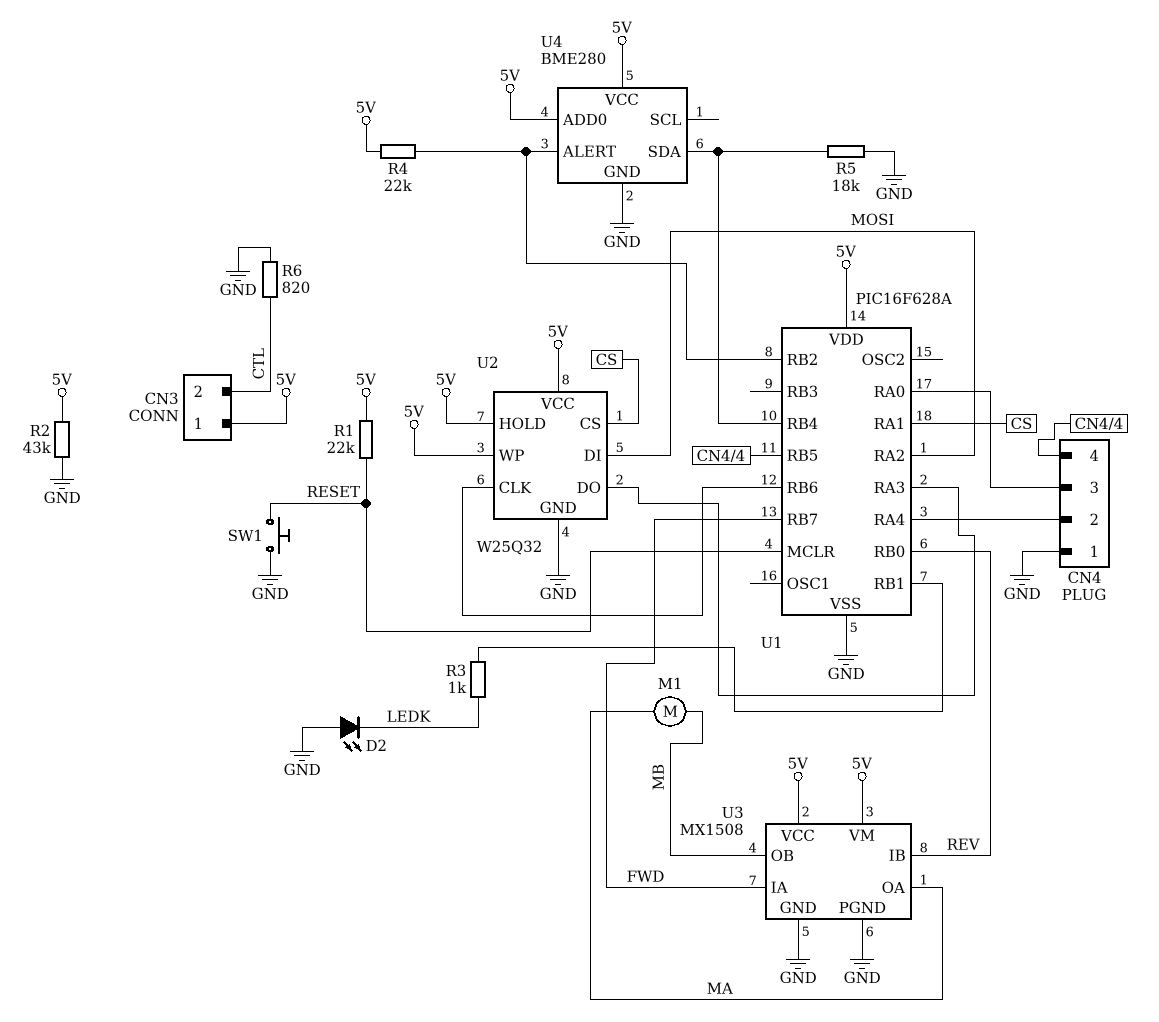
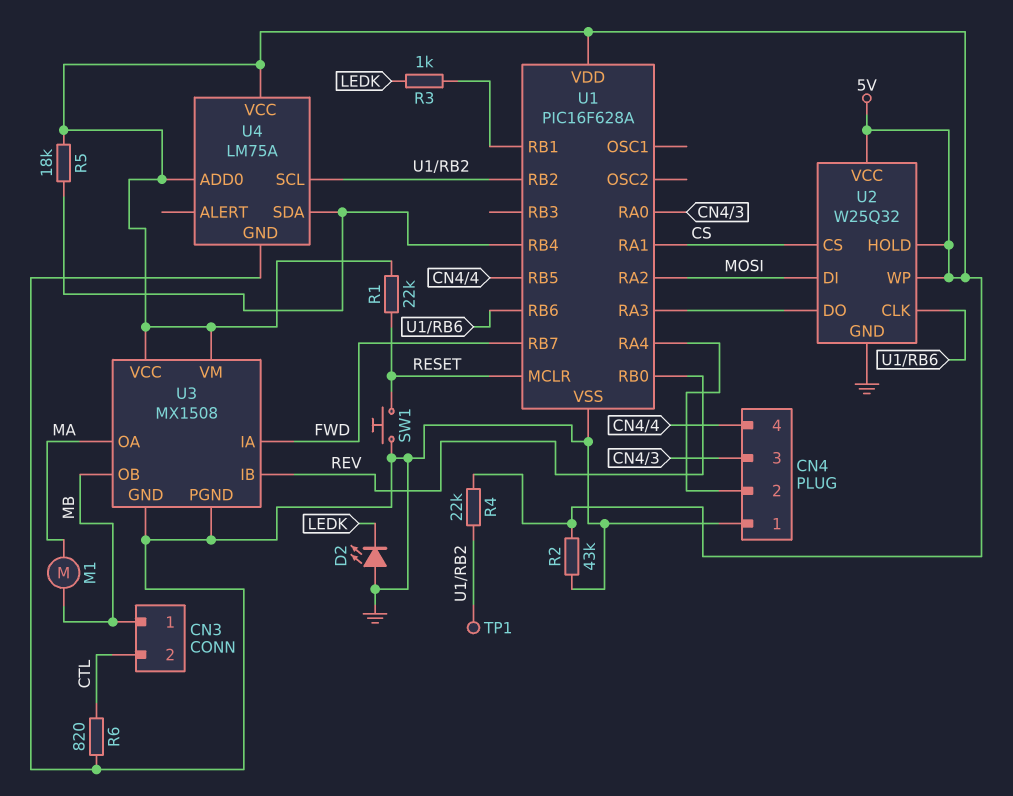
CN3 pin 1: 5V -> MB
R5: 18k (GND, U1/RB4) -> 18k (5V, U1/RB4)
TP1: none -> test point (U1/RB2)
U4: BME280 -> LM75A
U4 pin ALERT: U1/RB2 -> none
U4 pin SCL: none -> U1/RB2

